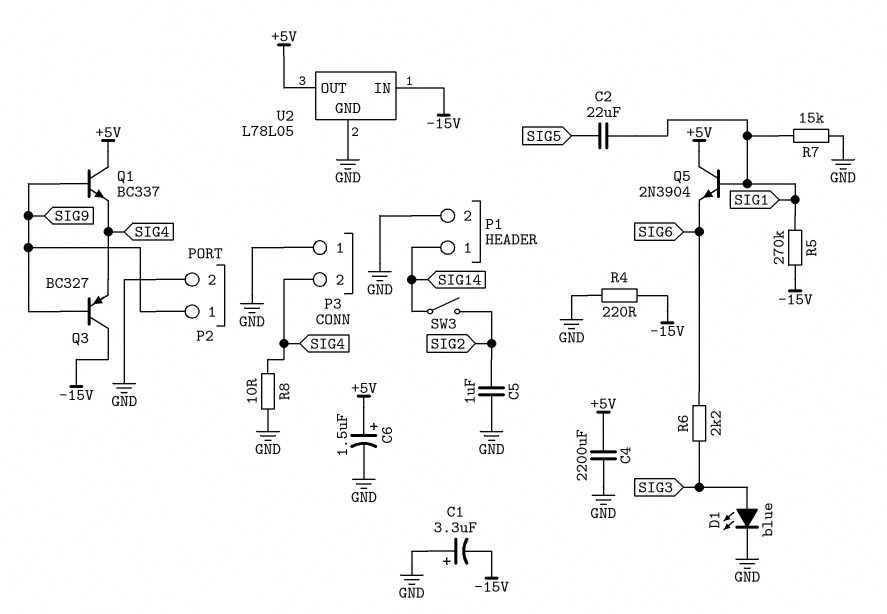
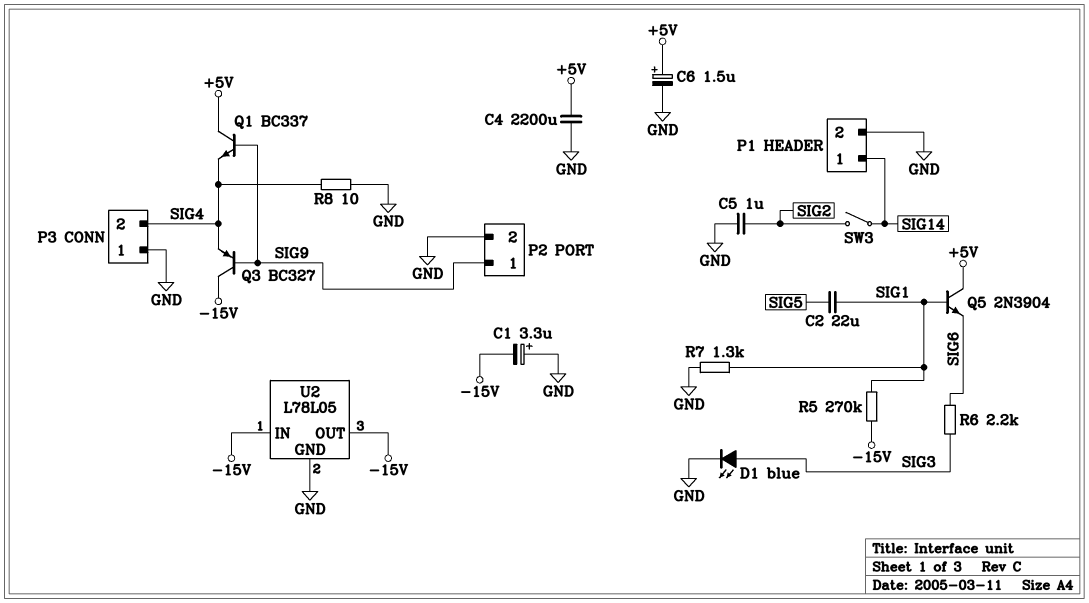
R4: 220 (-15V, GND) -> none
R7: 15k (GND, SIG1) -> 1.3k (GND, SIG1)
U2 pin OUT: +5V -> -15V

